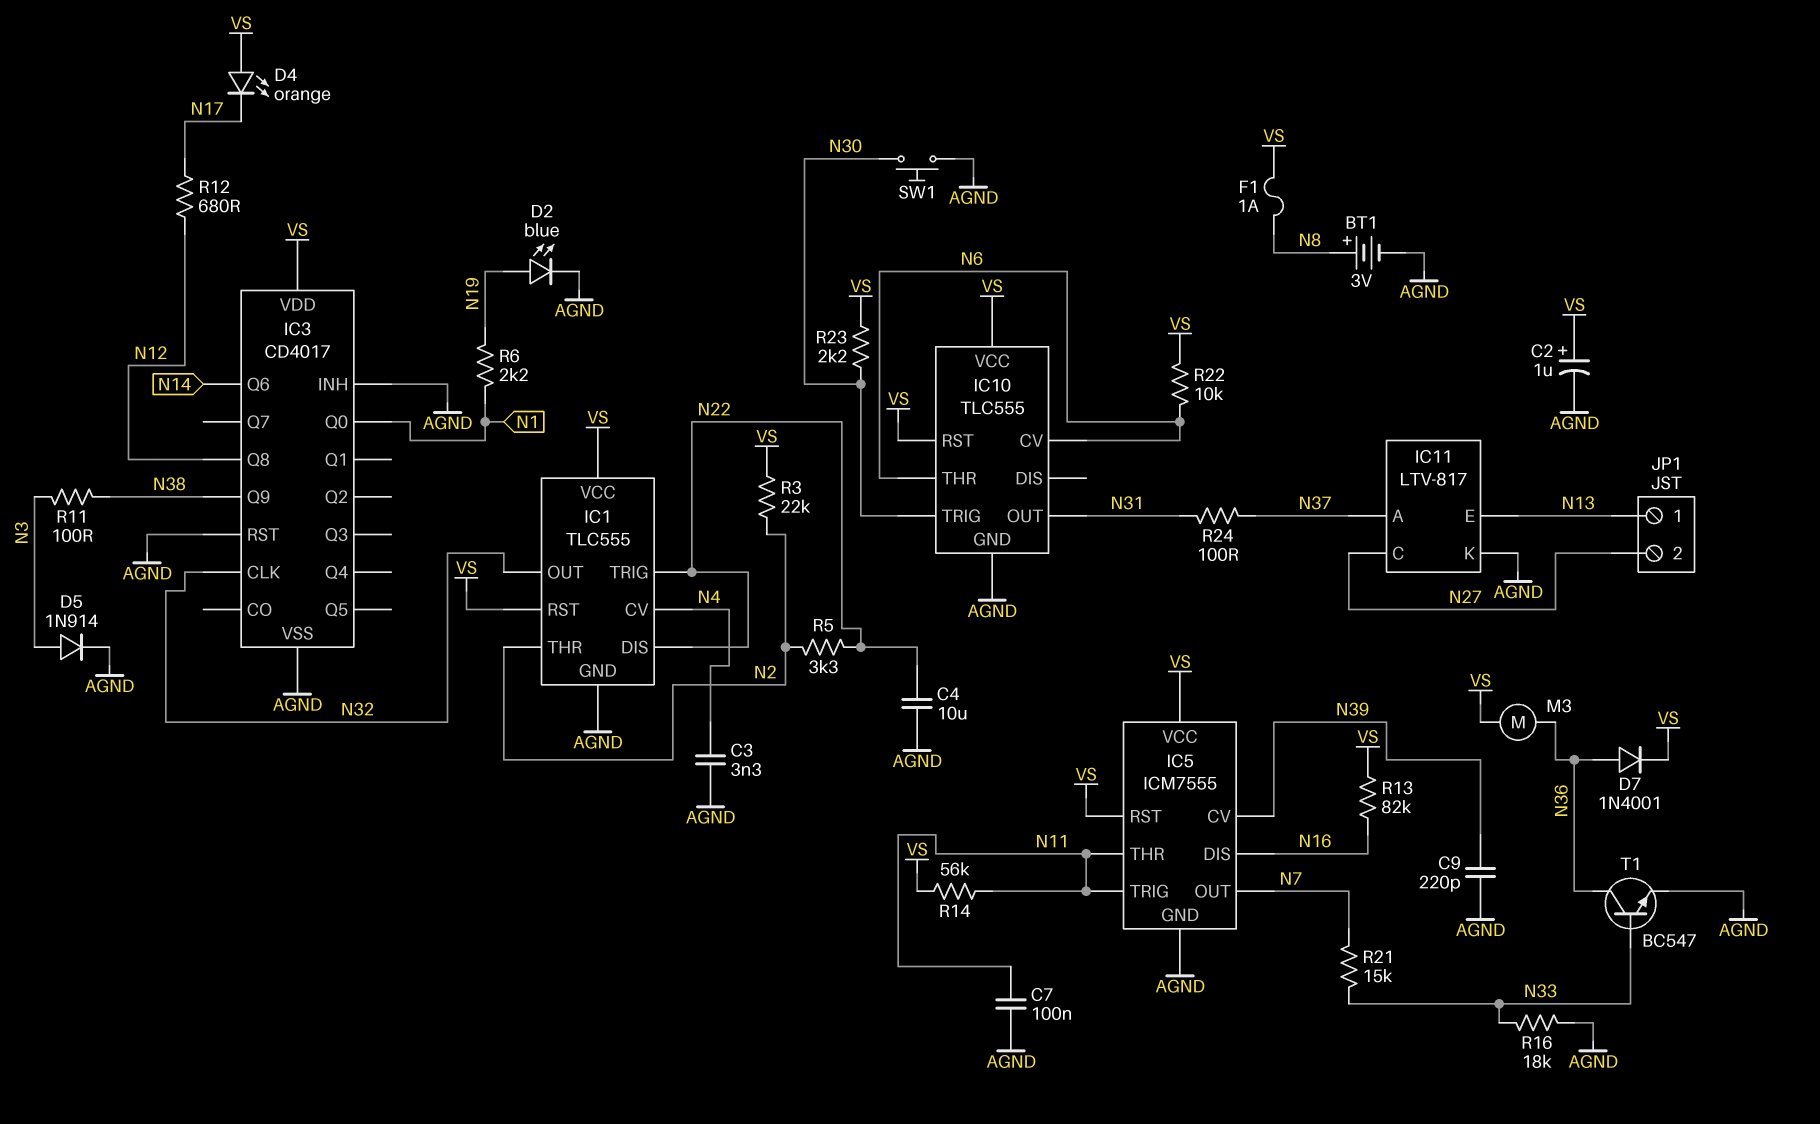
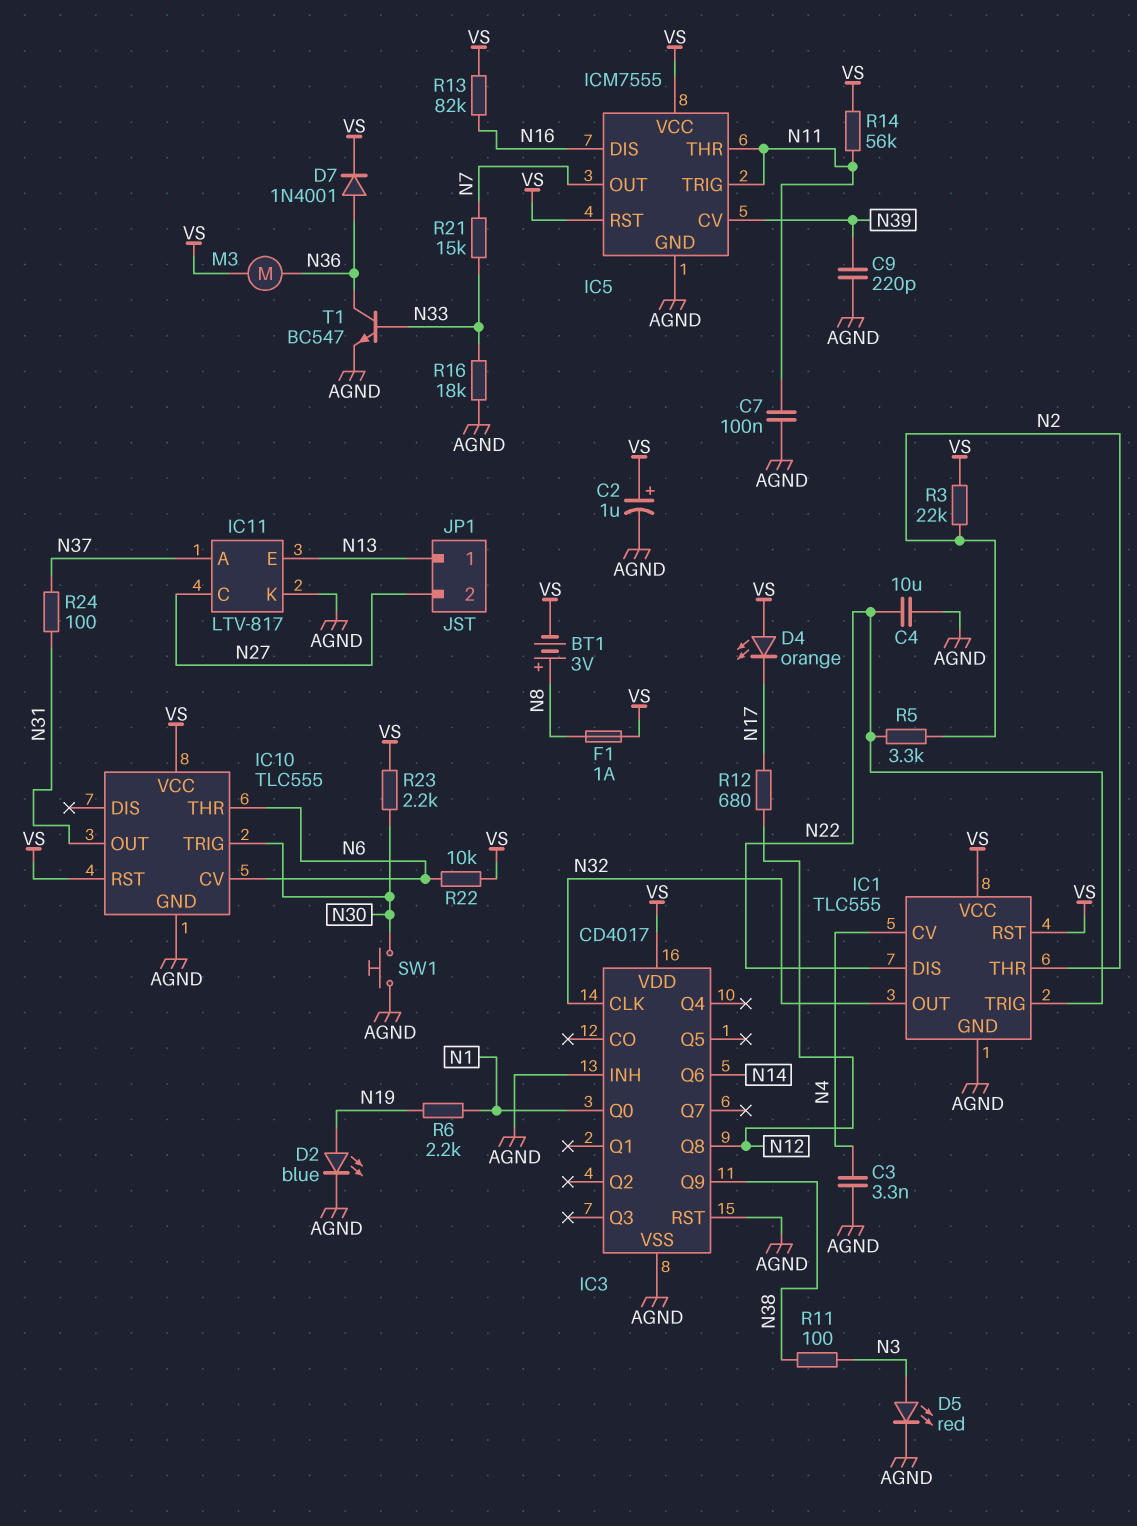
BT1: 3V (plus N8, minus AGND) -> 3V (plus N8, minus VS)
D5: diode 1N914 (A N3, K AGND) -> LED red (A N3, K AGND)

